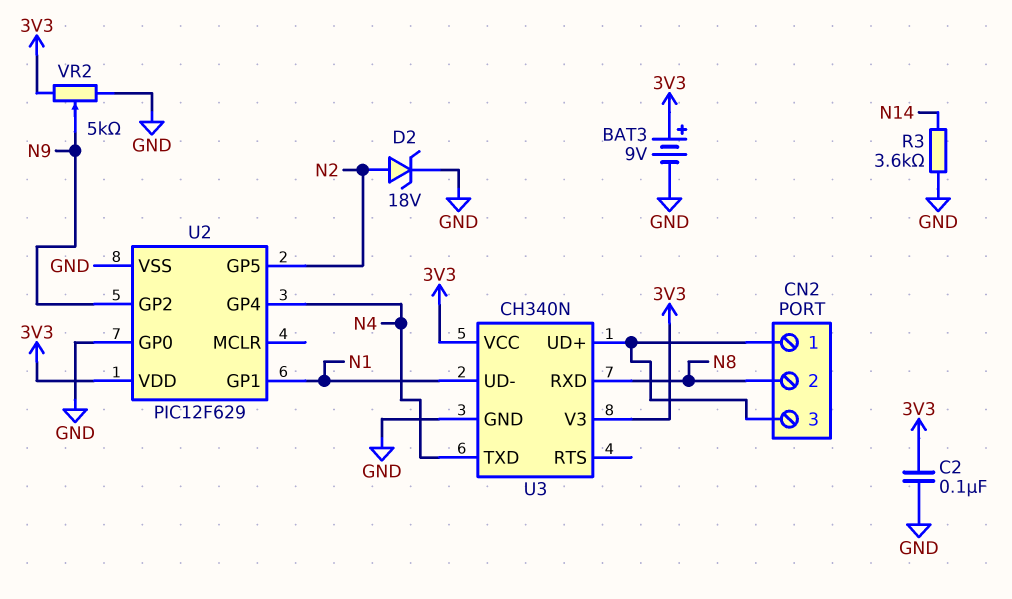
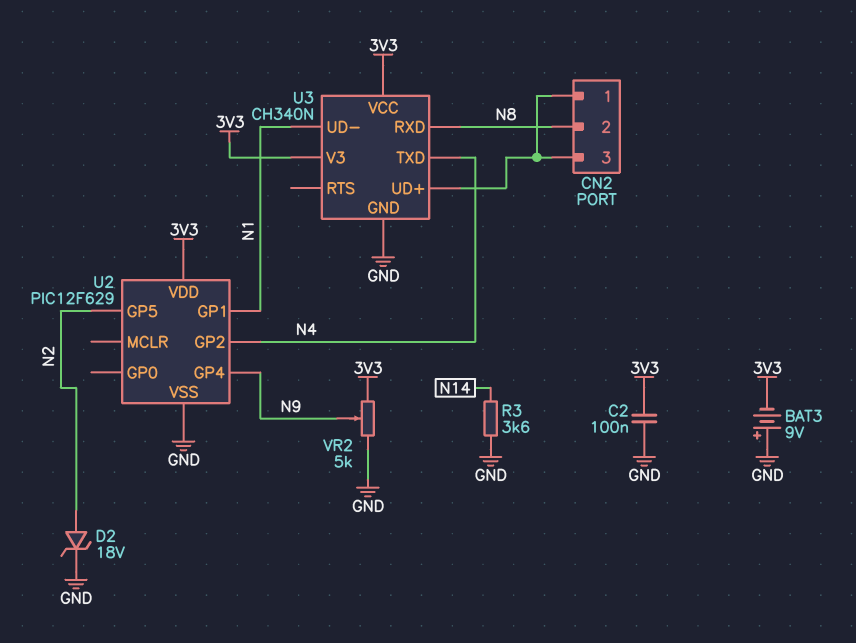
BAT3: 9V (plus 3V3, minus GND) -> 9V (plus GND, minus 3V3)
U2 pin GP0: GND -> none
U2 pin GP2: N9 -> N4
U2 pin GP4: N4 -> N9

